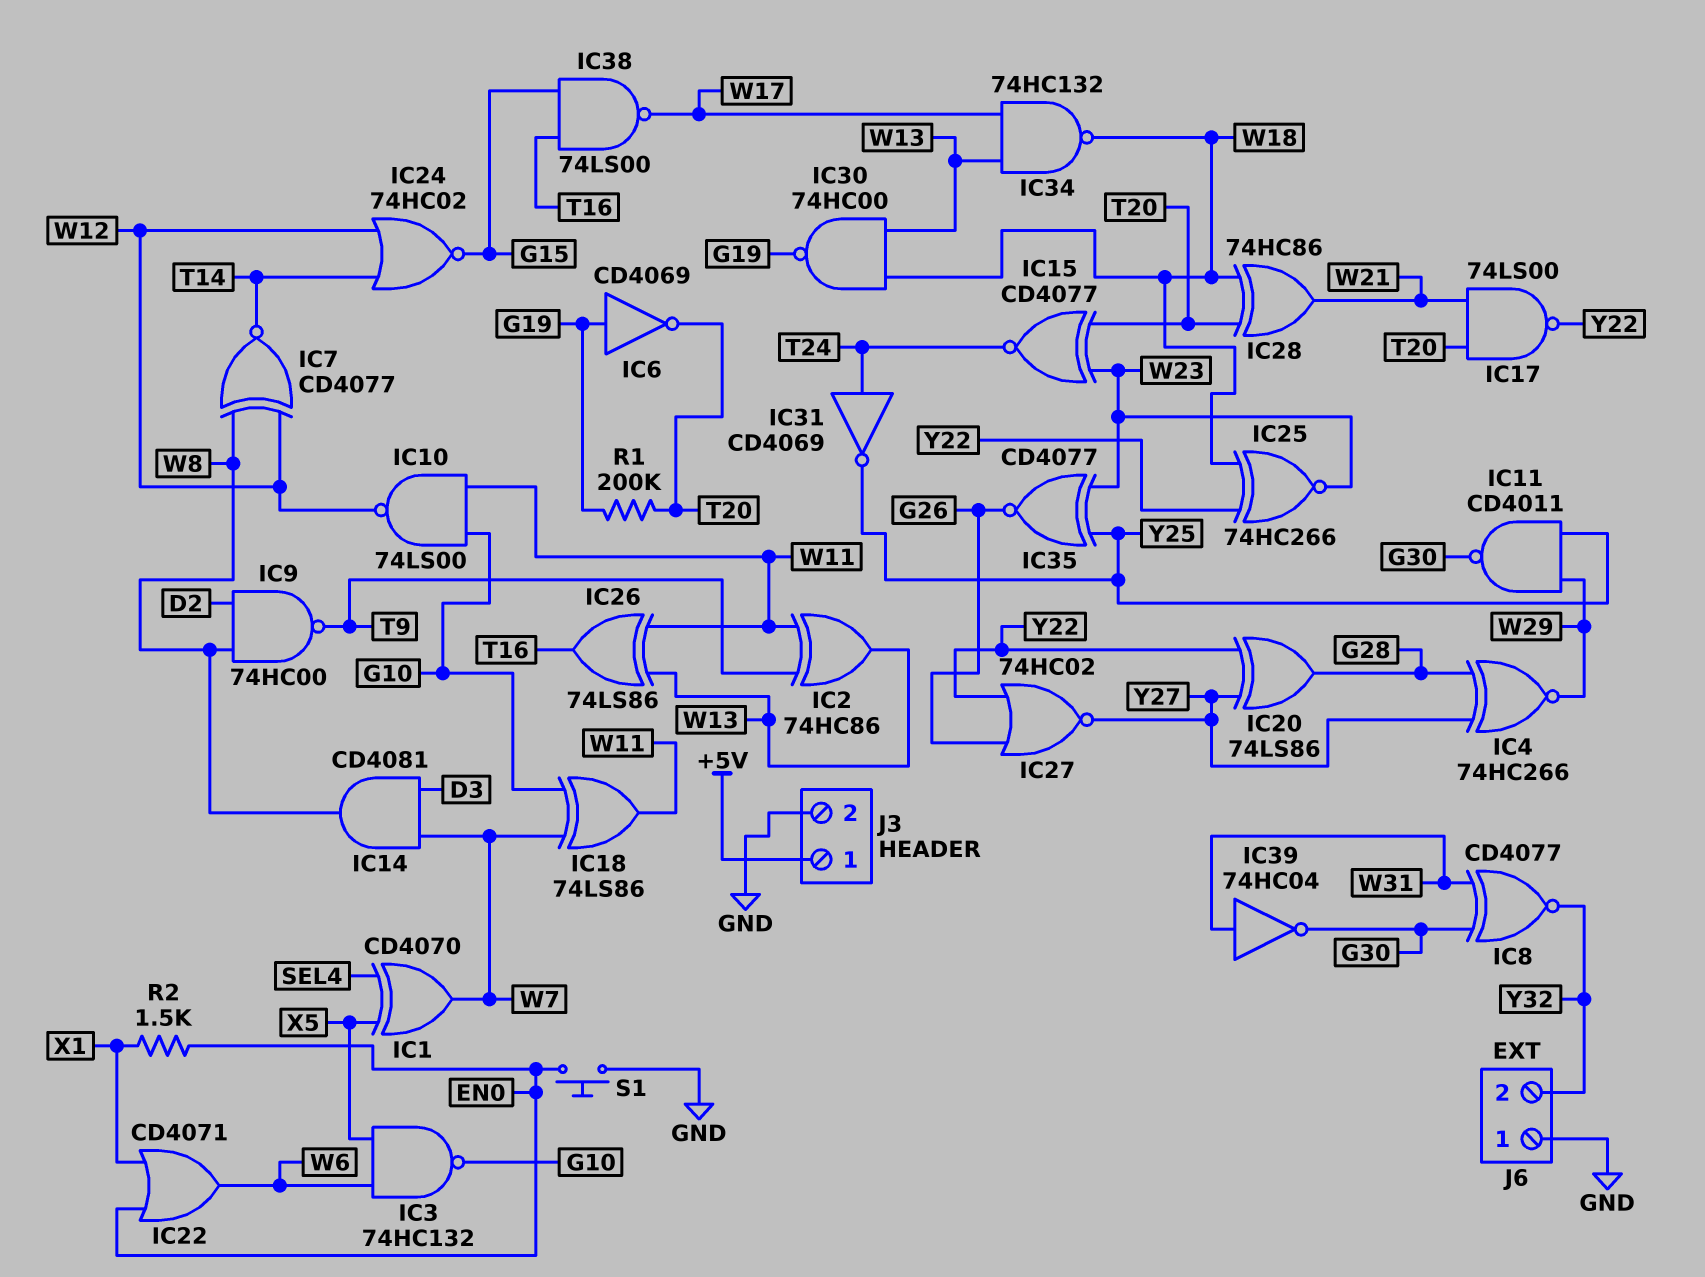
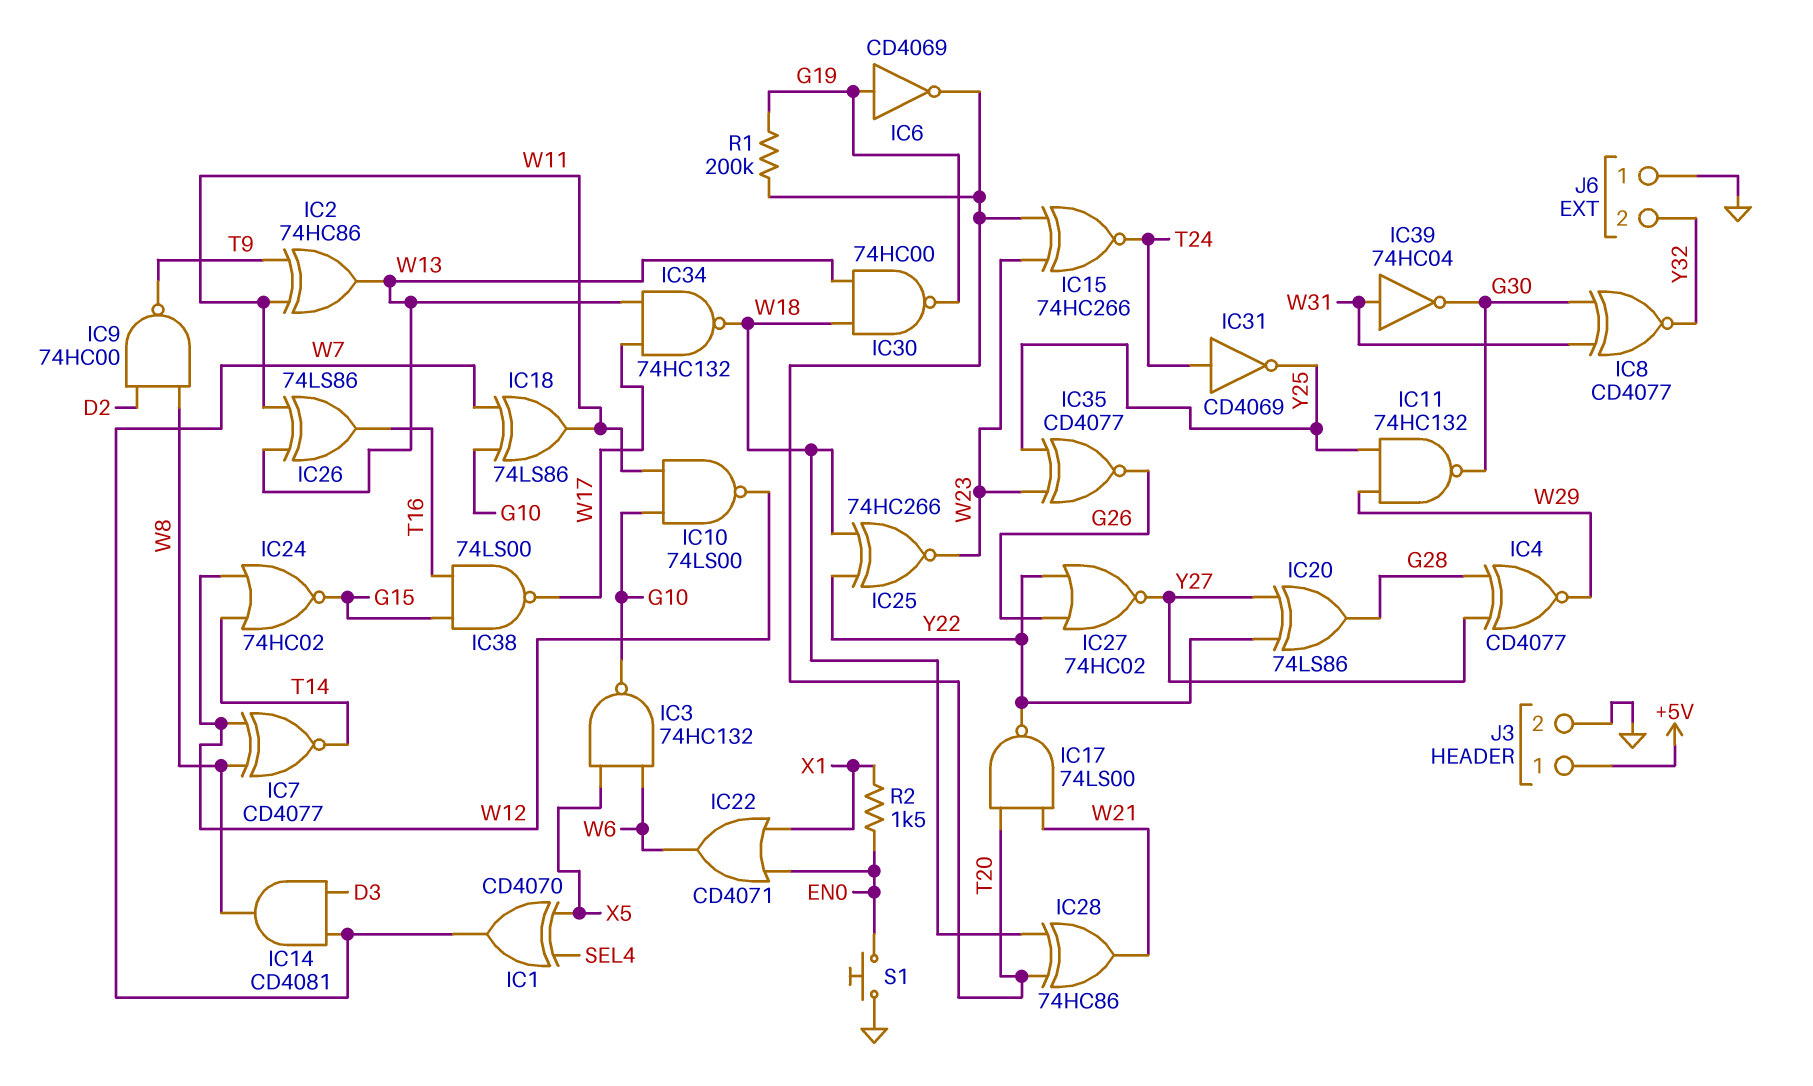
IC4: XNOR 74HC266 (in G28, in Y27, out W29) -> XNOR CD4077 (in G28, in Y27, out W29)
IC11: NAND CD4011 (in W29, in Y25, out G30) -> NAND 74HC132 (in W29, in Y25, out G30)
IC15: XNOR CD4077 (in T20, in W23, out T24) -> XNOR 74HC266 (in T20, in W23, out T24)

